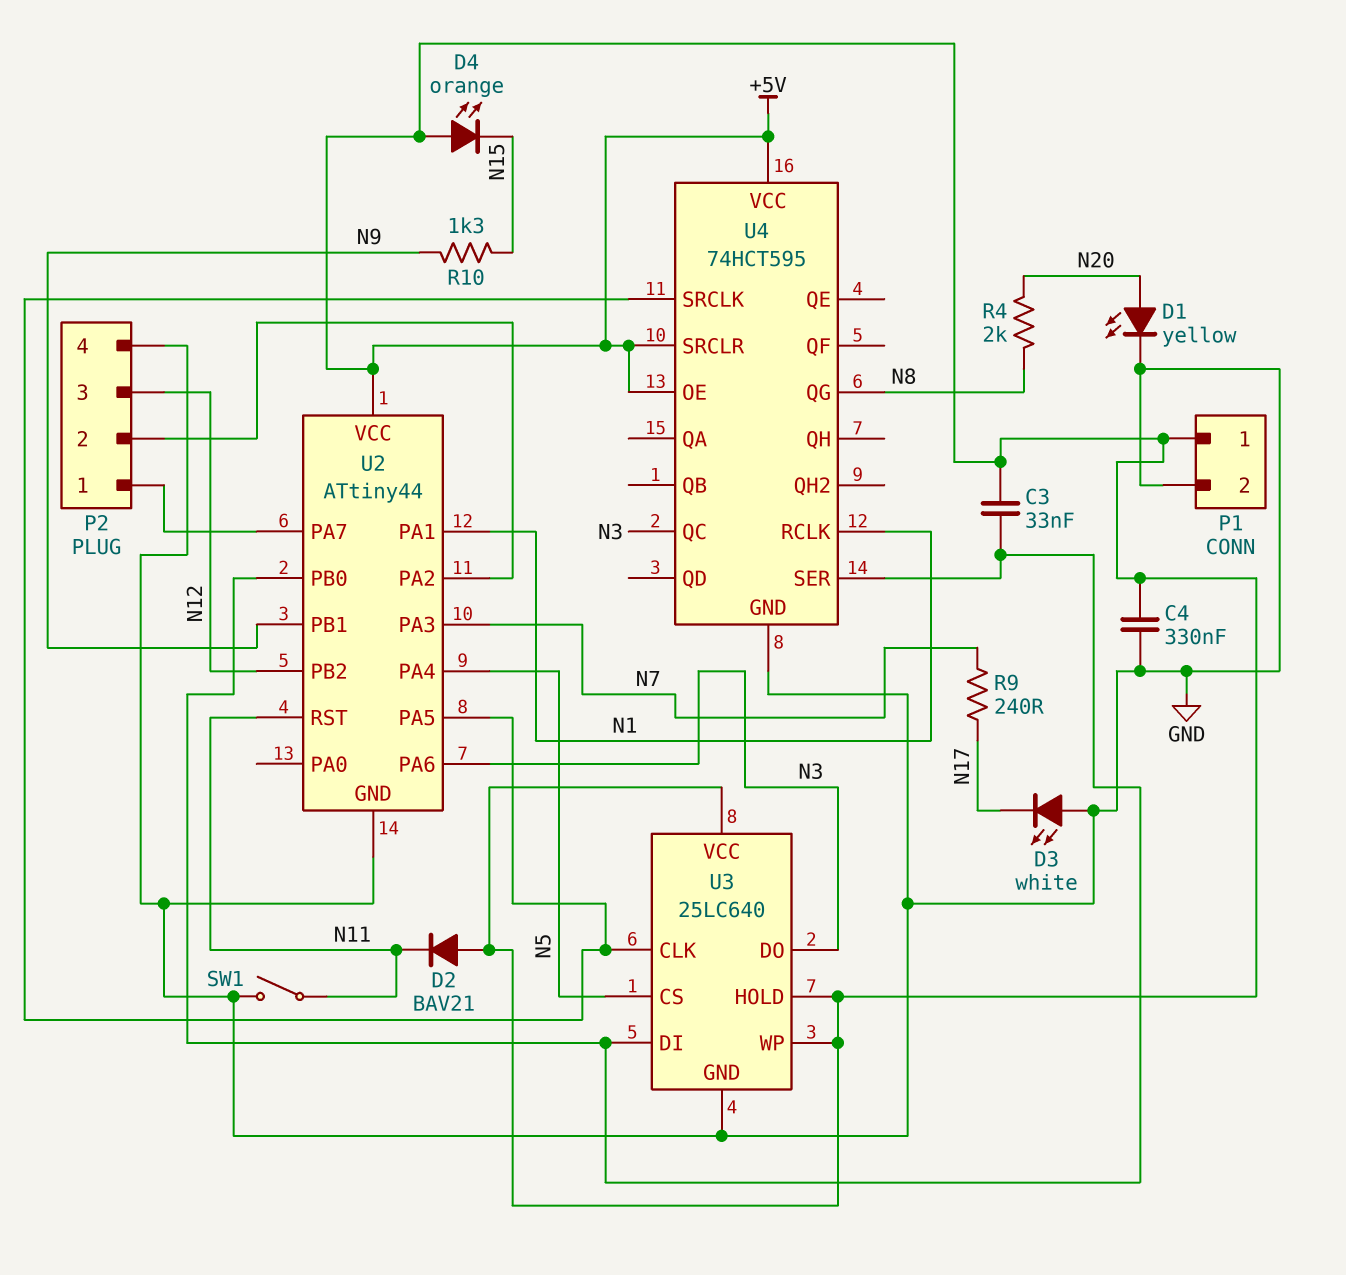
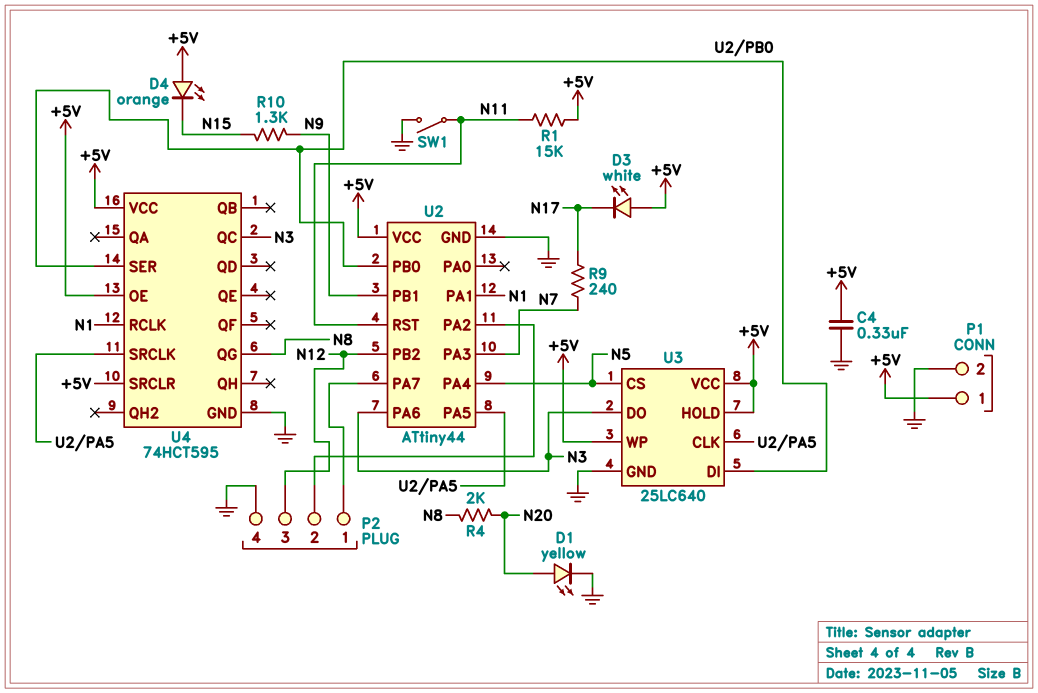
C3: 33nF (+5V, U2/PB0) -> none
D2: diode BAV21 (A +5V, K N11) -> none
D3: LED white (A GND, K N17) -> LED white (A +5V, K N17)
R1: none -> 15k (+5V, N11)

